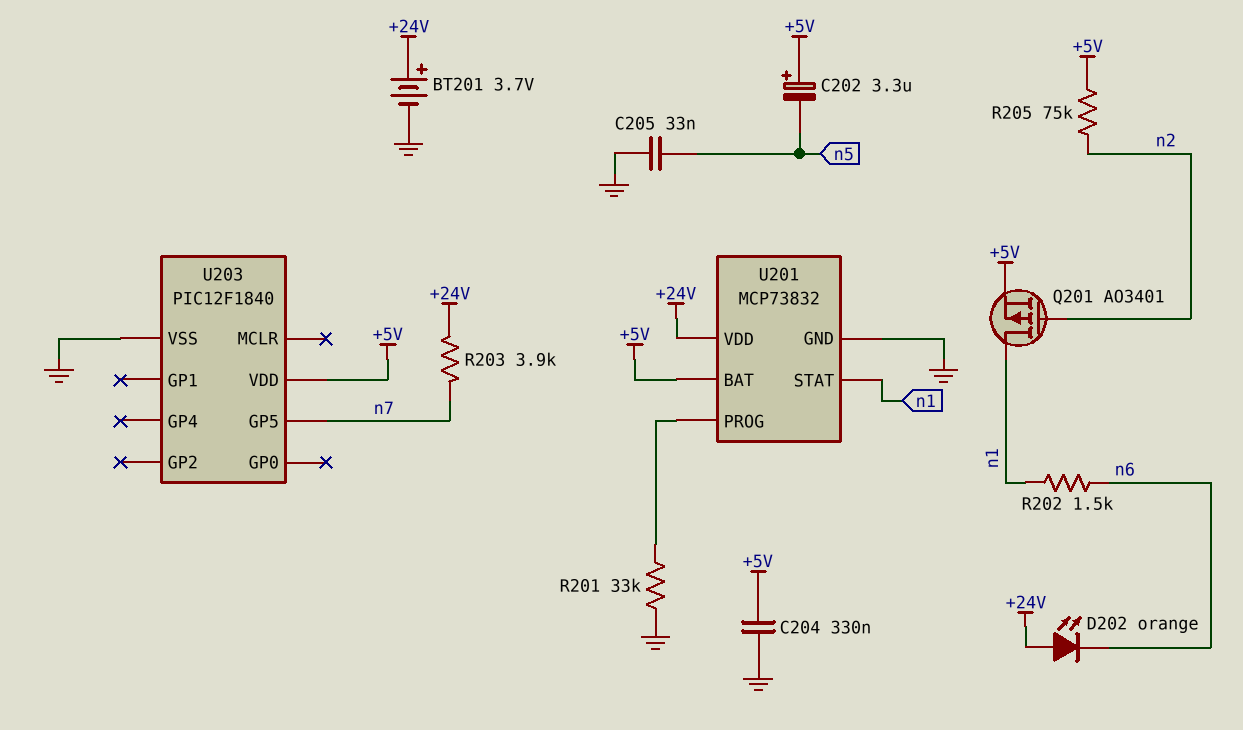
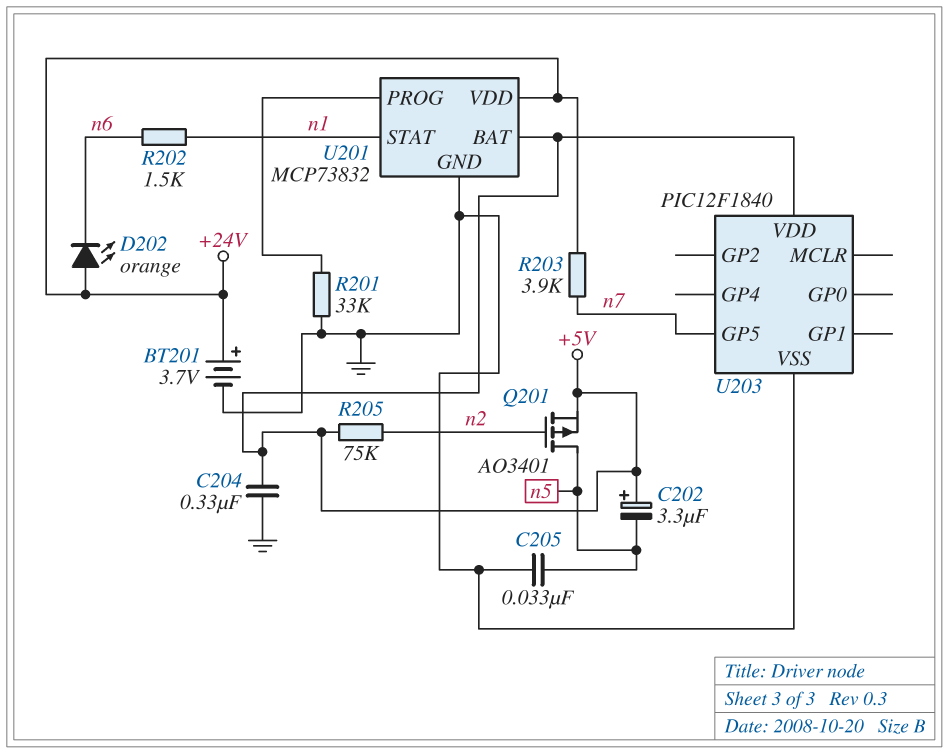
Q201: PMOS AO3401 (G n2, D n1, S +5V) -> PMOS AO3401 (G n2, D n5, S +5V)

